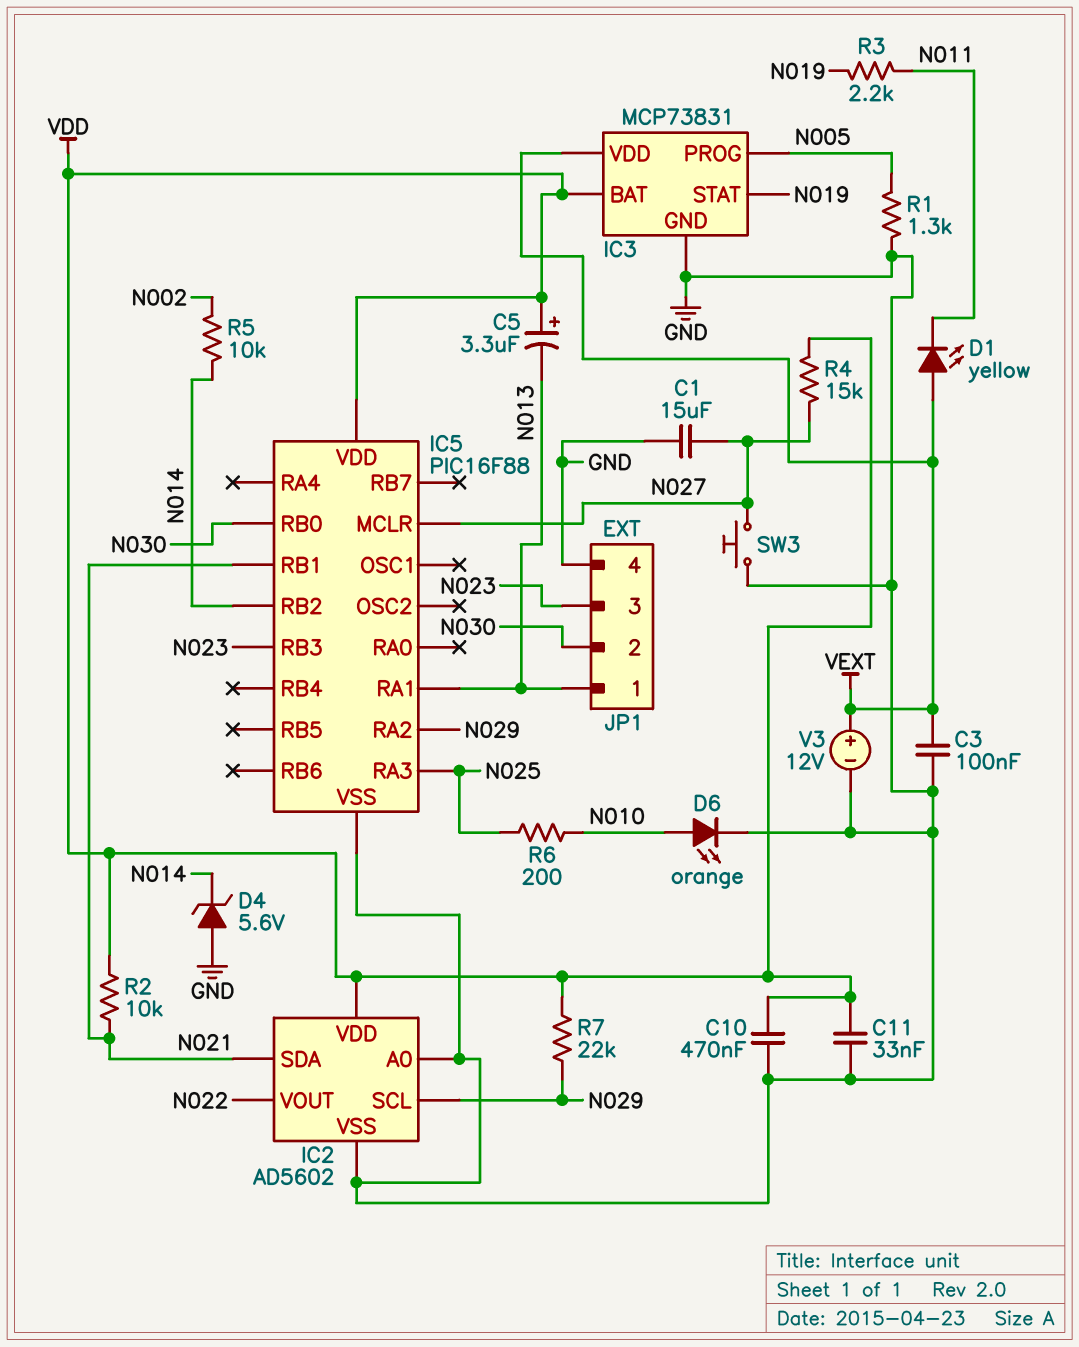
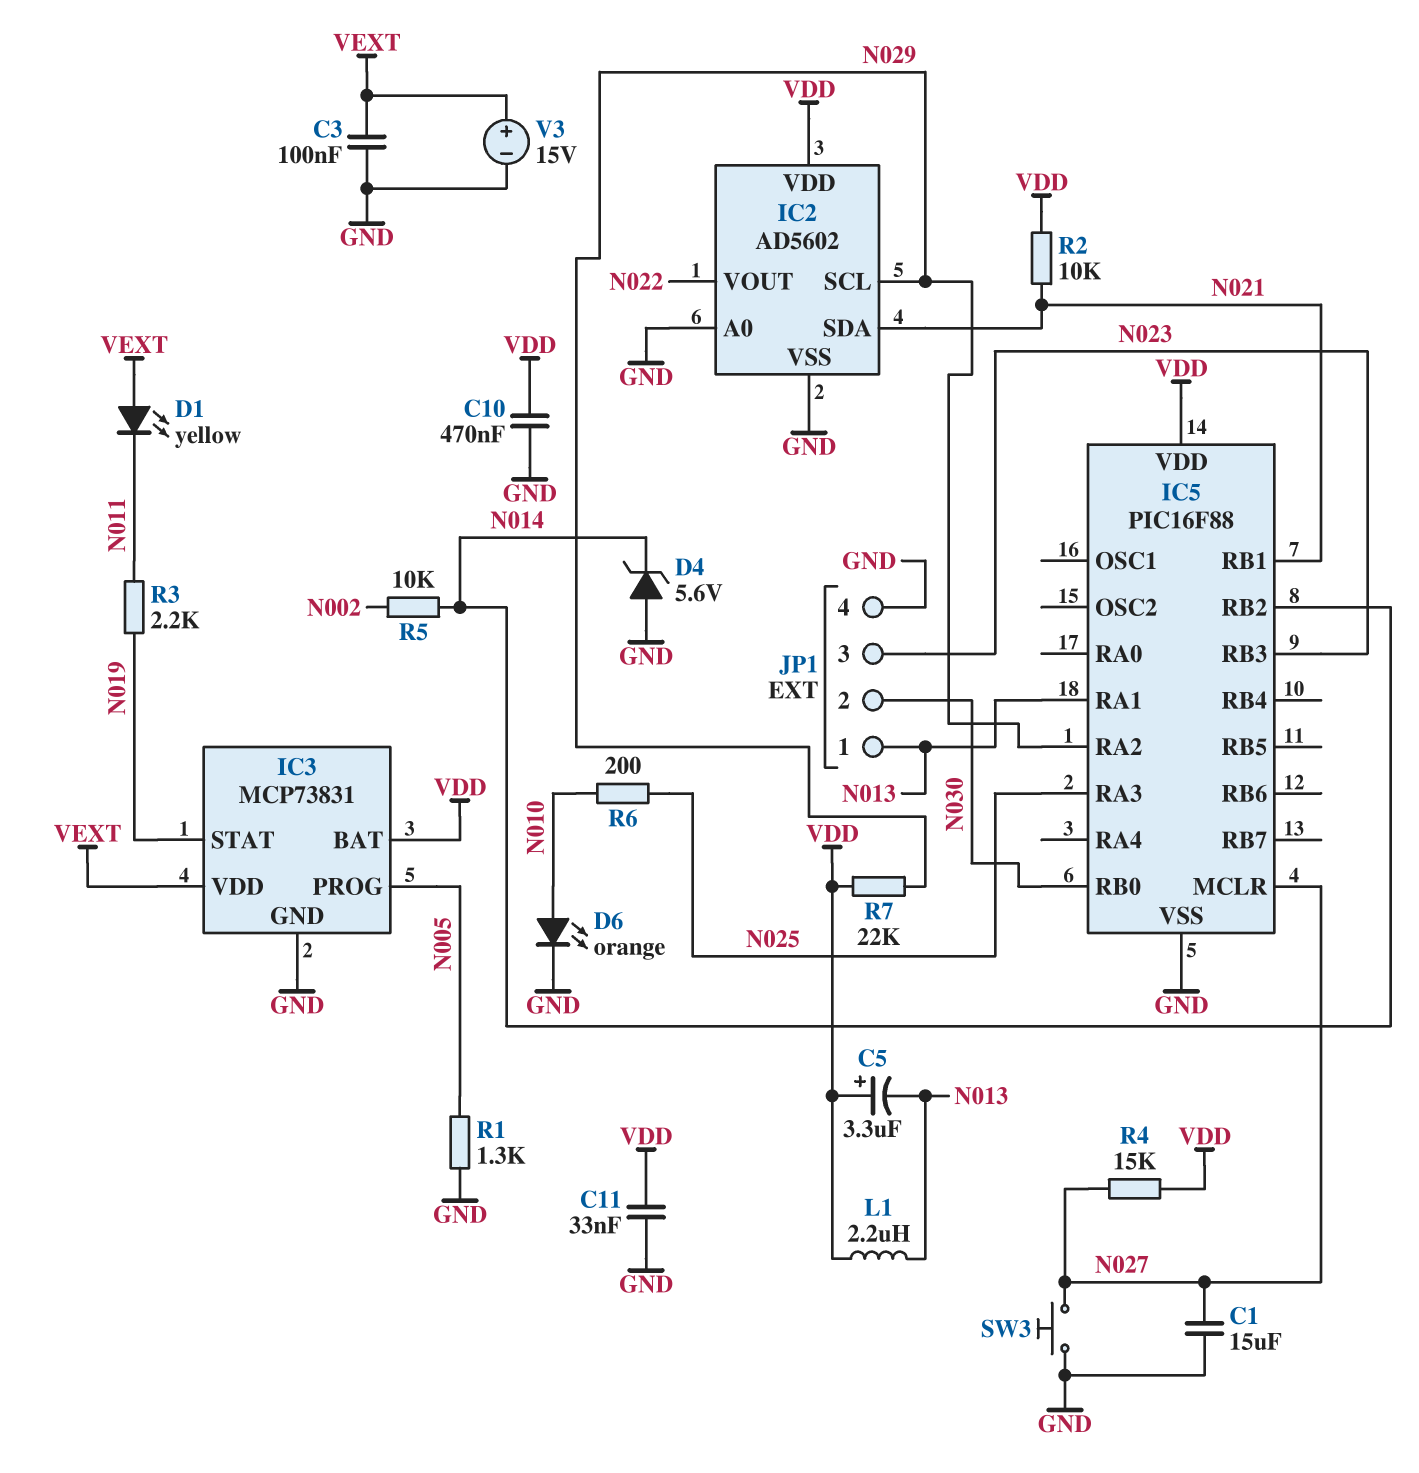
L1: none -> 2.2uH (N013, VDD)
V3: 12V (plus VEXT, minus GND) -> 15V (plus VEXT, minus GND)

